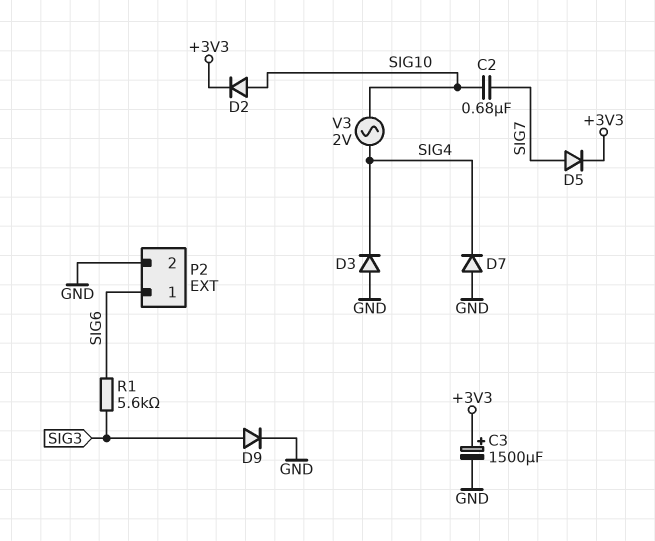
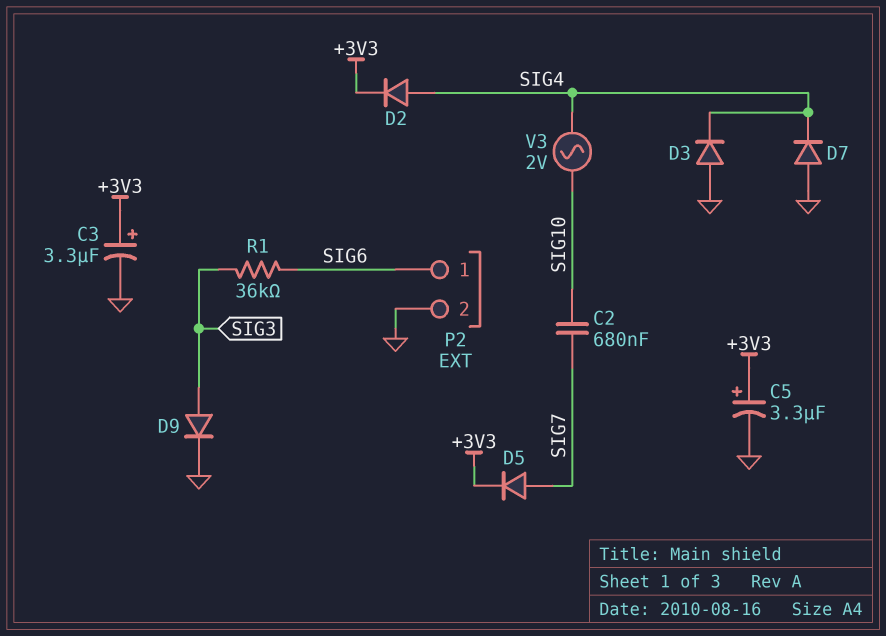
C3: 1500uF (plus +3V3, minus GND) -> 3.3uF (plus +3V3, minus GND)
C5: none -> 3.3uF (plus +3V3, minus GND)
D2: diode (A SIG10, K +3V3) -> diode (A SIG4, K +3V3)
R1: 5.6k (SIG3, SIG6) -> 36k (SIG3, SIG6)

